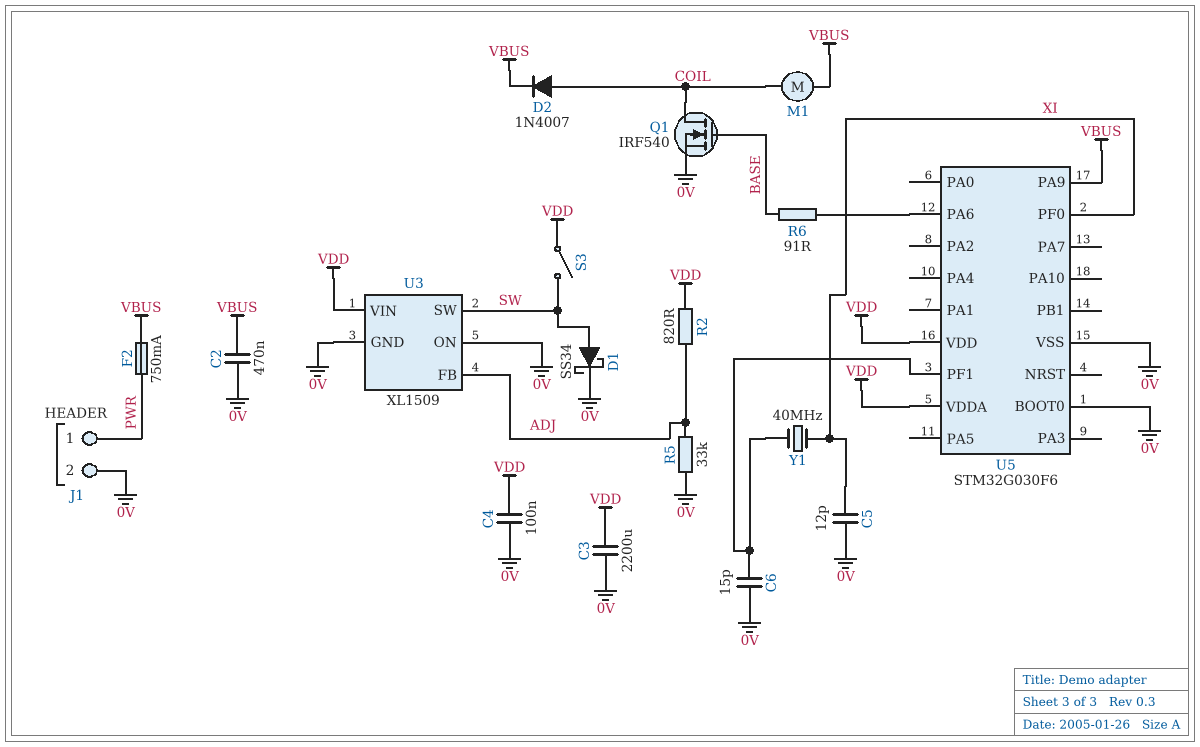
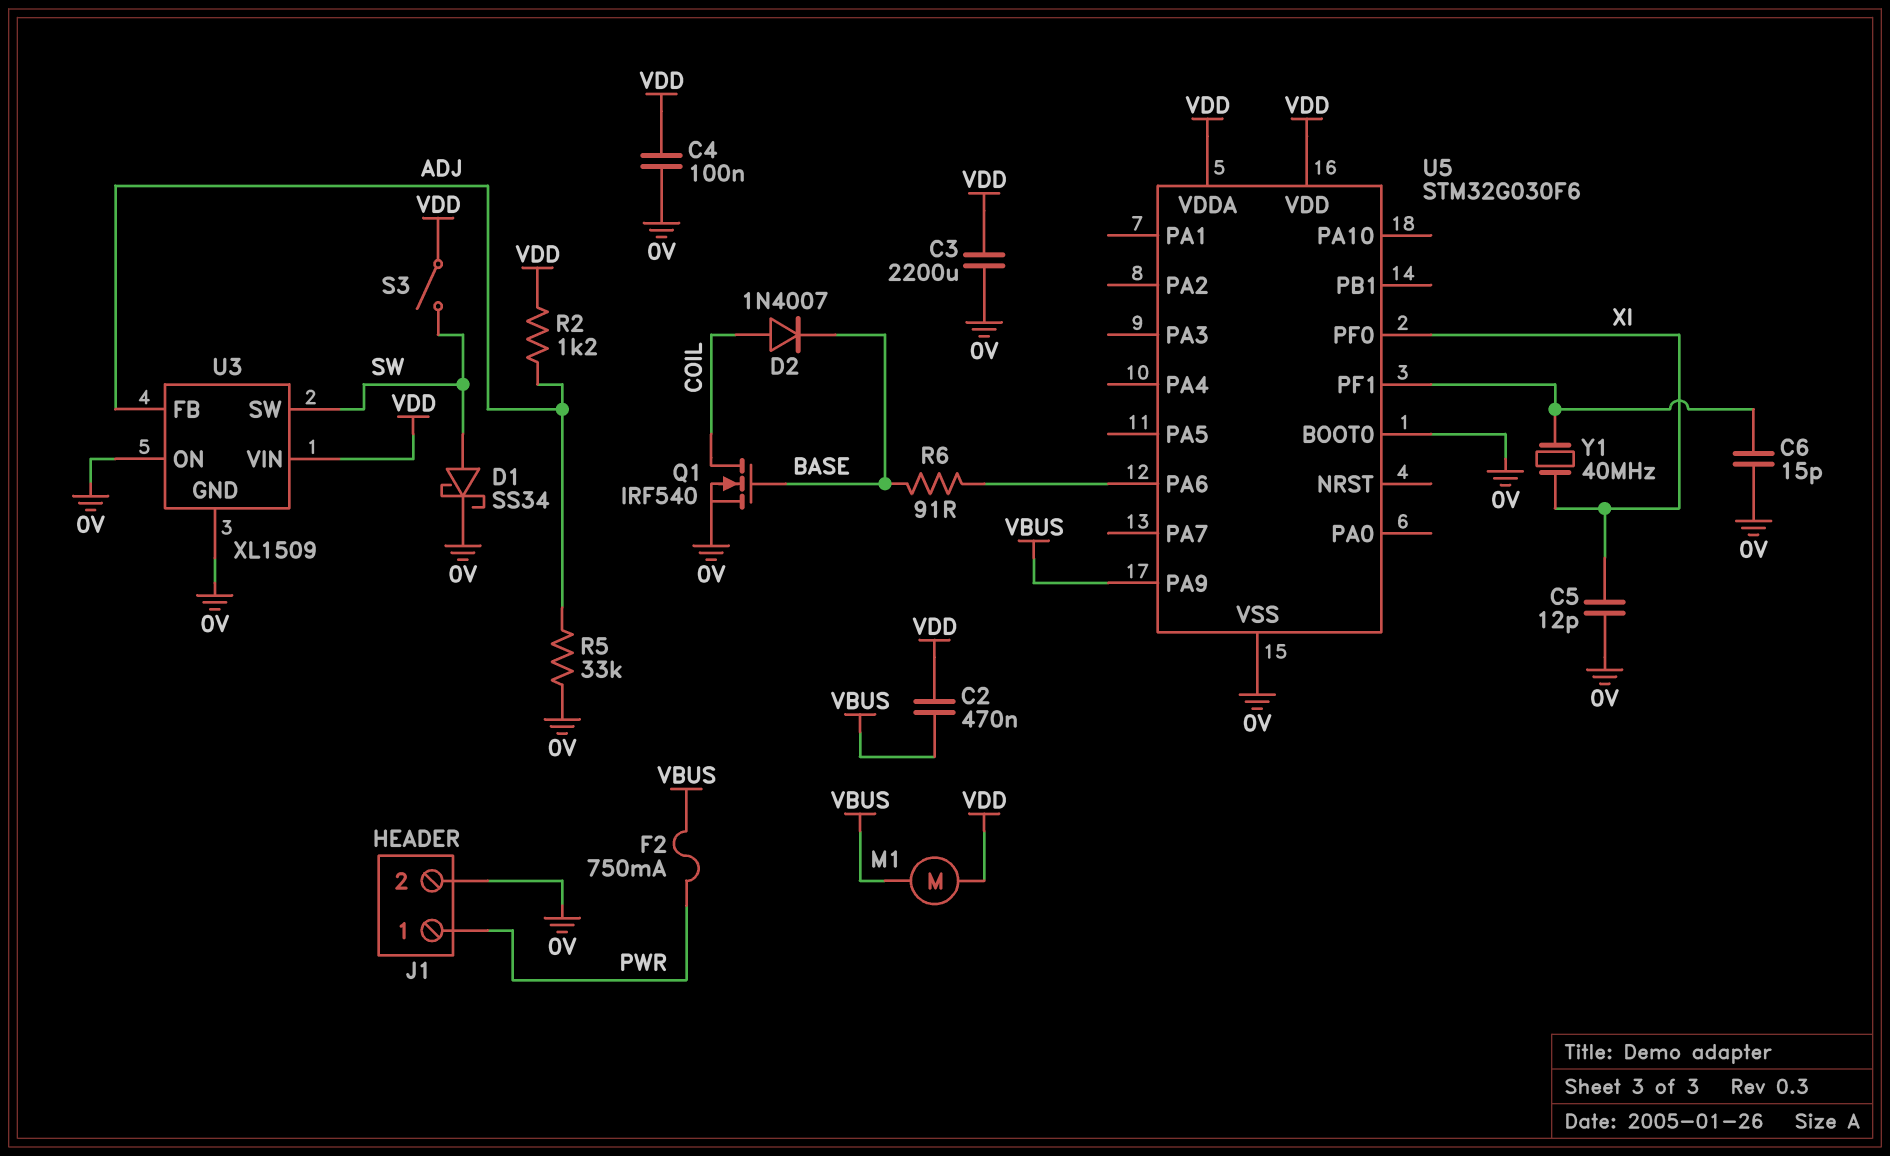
C2: 470nF (0V, VBUS) -> 470nF (VBUS, VDD)
D2: diode 1N4007 (A COIL, K VBUS) -> diode 1N4007 (A COIL, K BASE)
M1: motor (COIL, VBUS) -> motor (VBUS, VDD)
R2: 820 (ADJ, VDD) -> 1.2k (ADJ, VDD)

